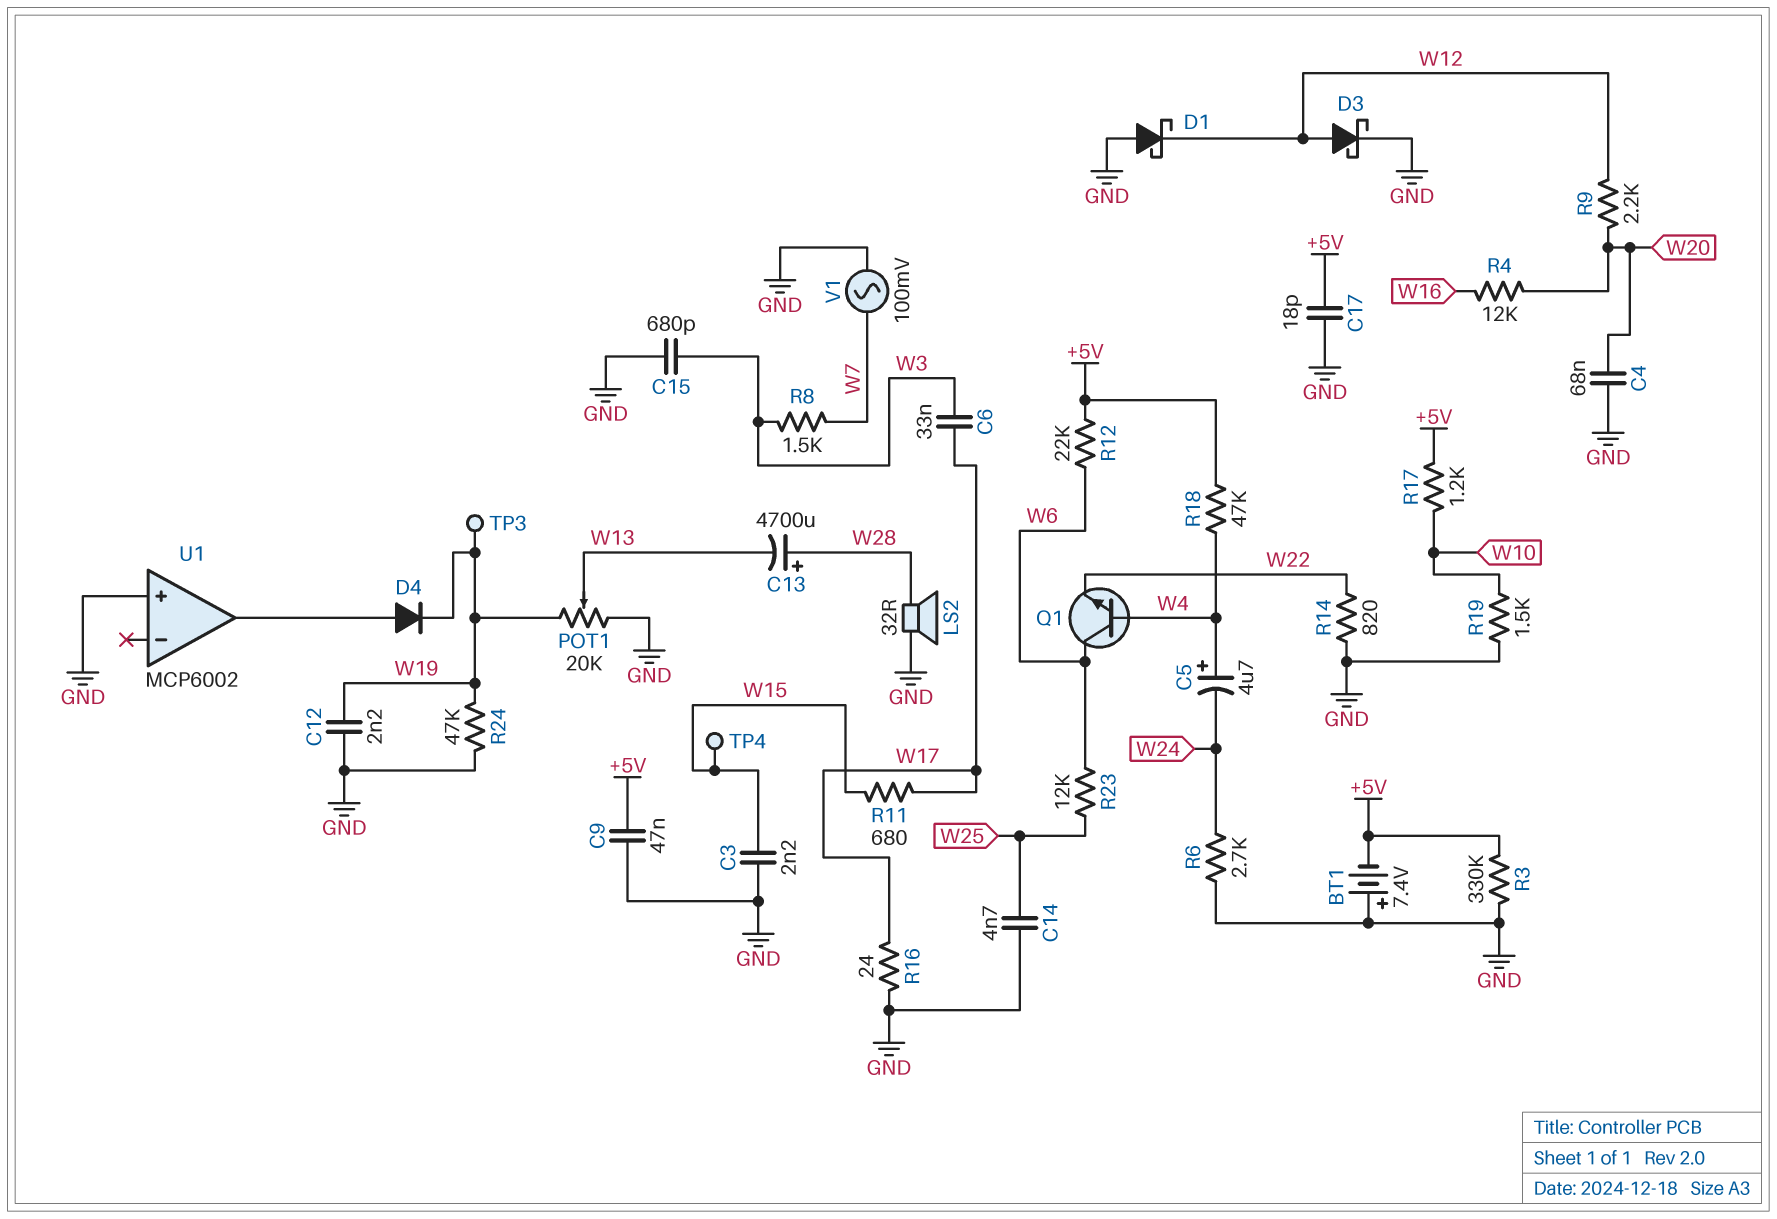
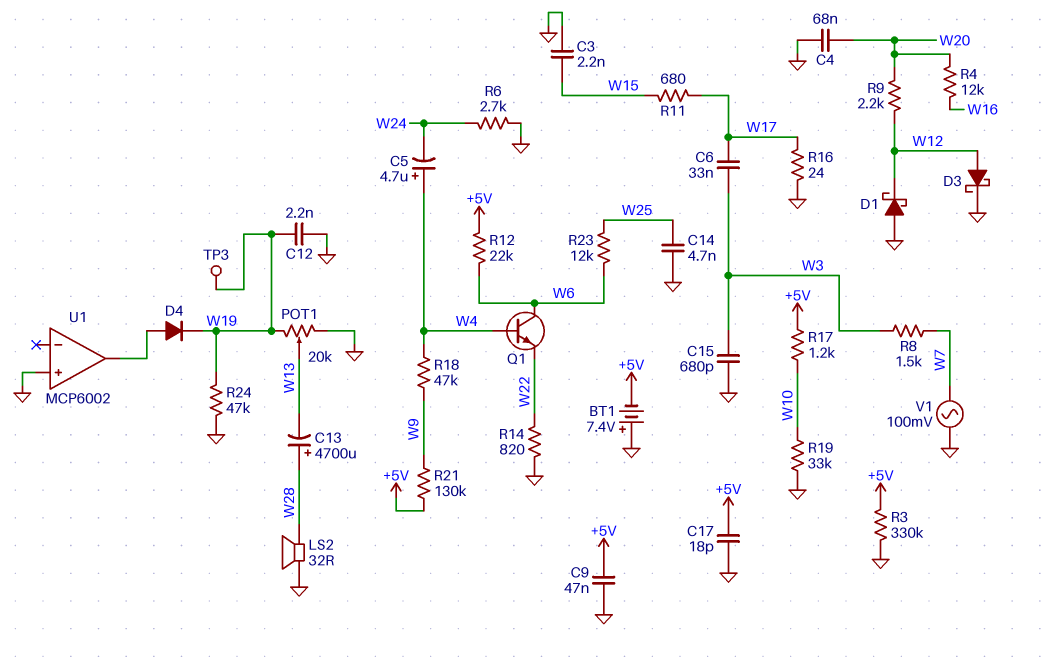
R18: 47k (+5V, W4) -> 47k (W4, W9)
R19: 1.5k (GND, W10) -> 33k (GND, W10)
R21: none -> 130k (+5V, W9)
TP4: test point (W15) -> none

